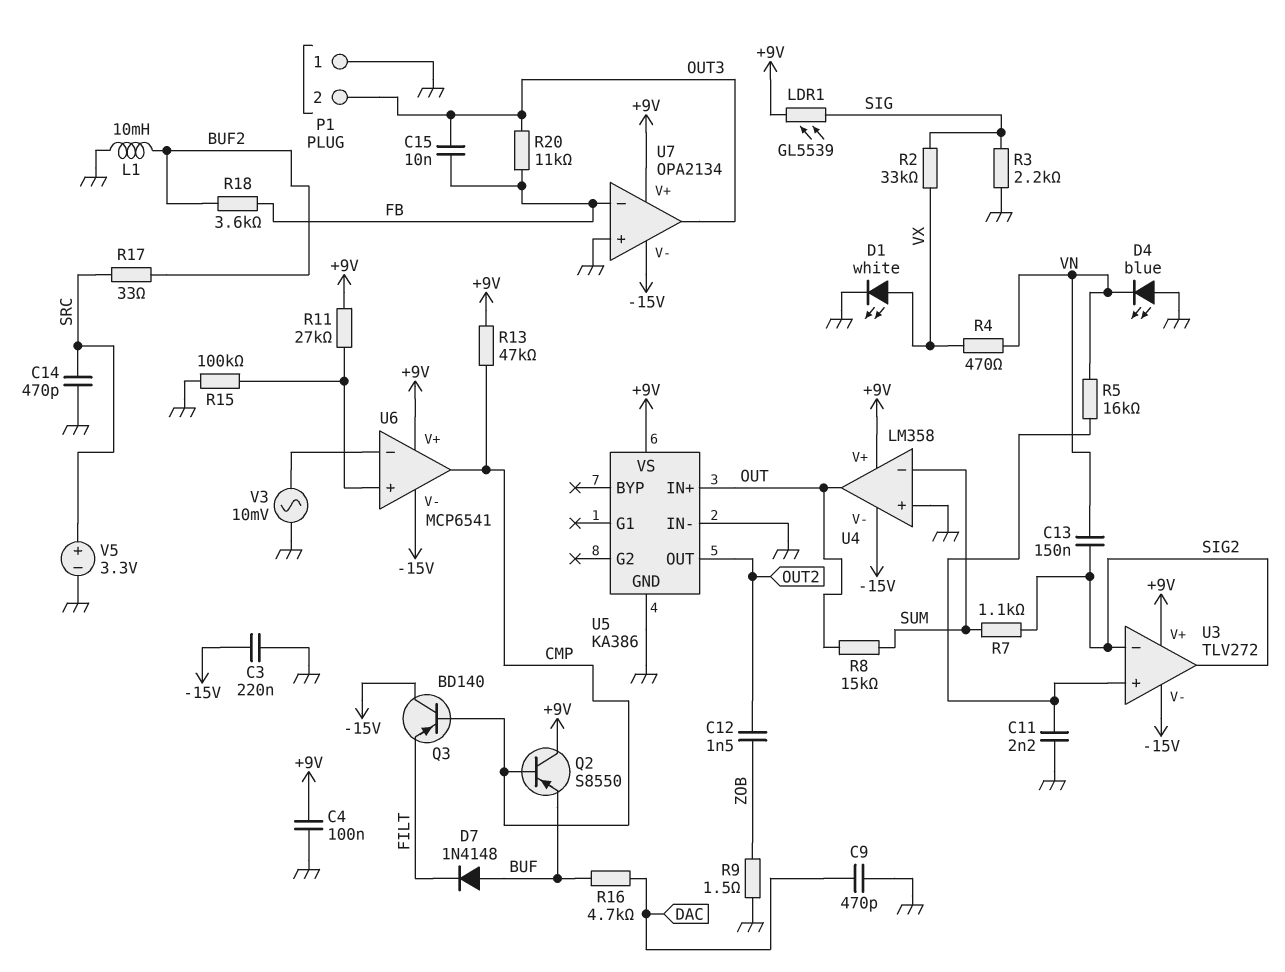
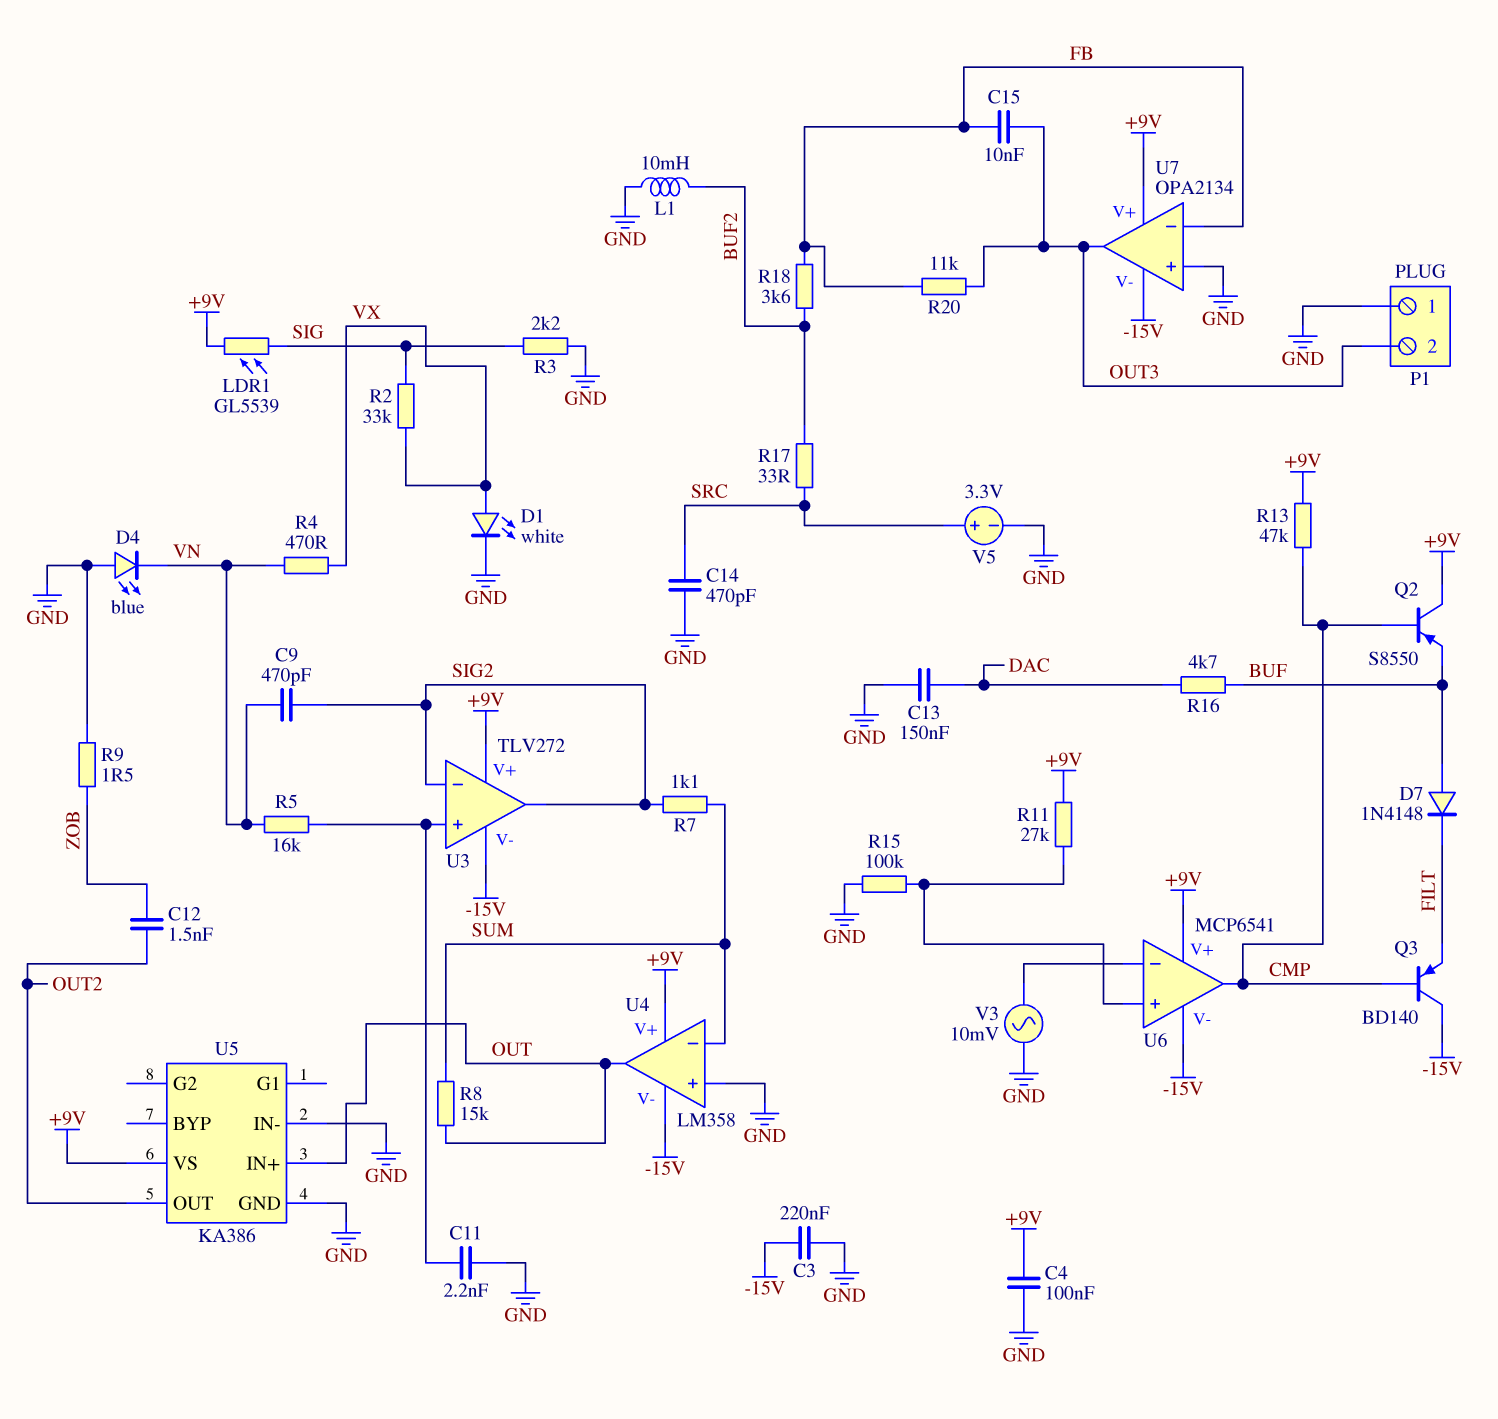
C9: 470pF (DAC, GND) -> 470pF (SIG2, VN)
C13: 150nF (SIG2, VN) -> 150nF (DAC, GND)

